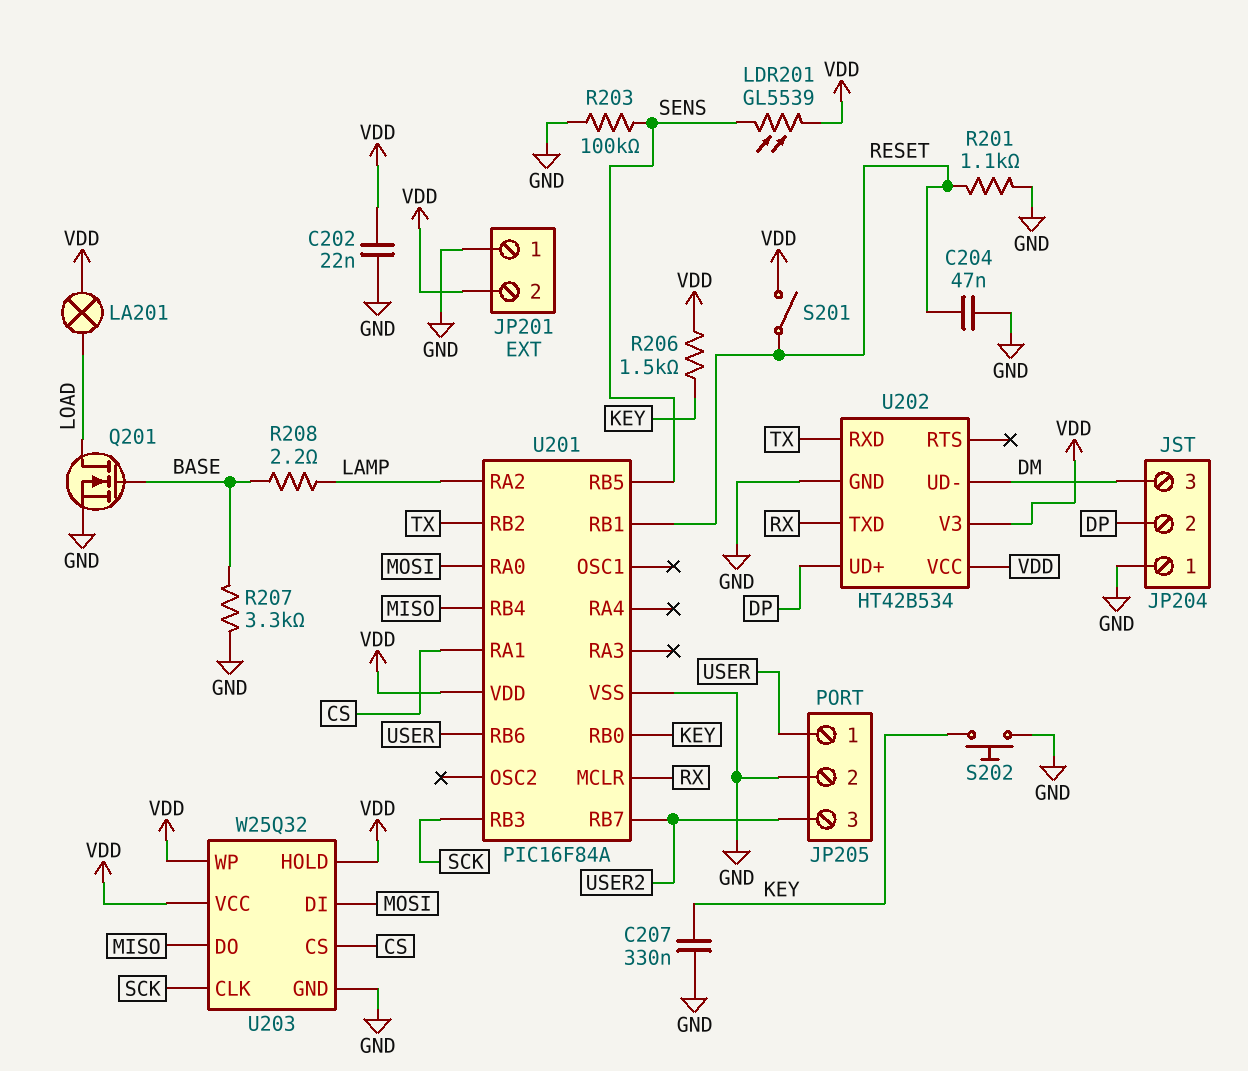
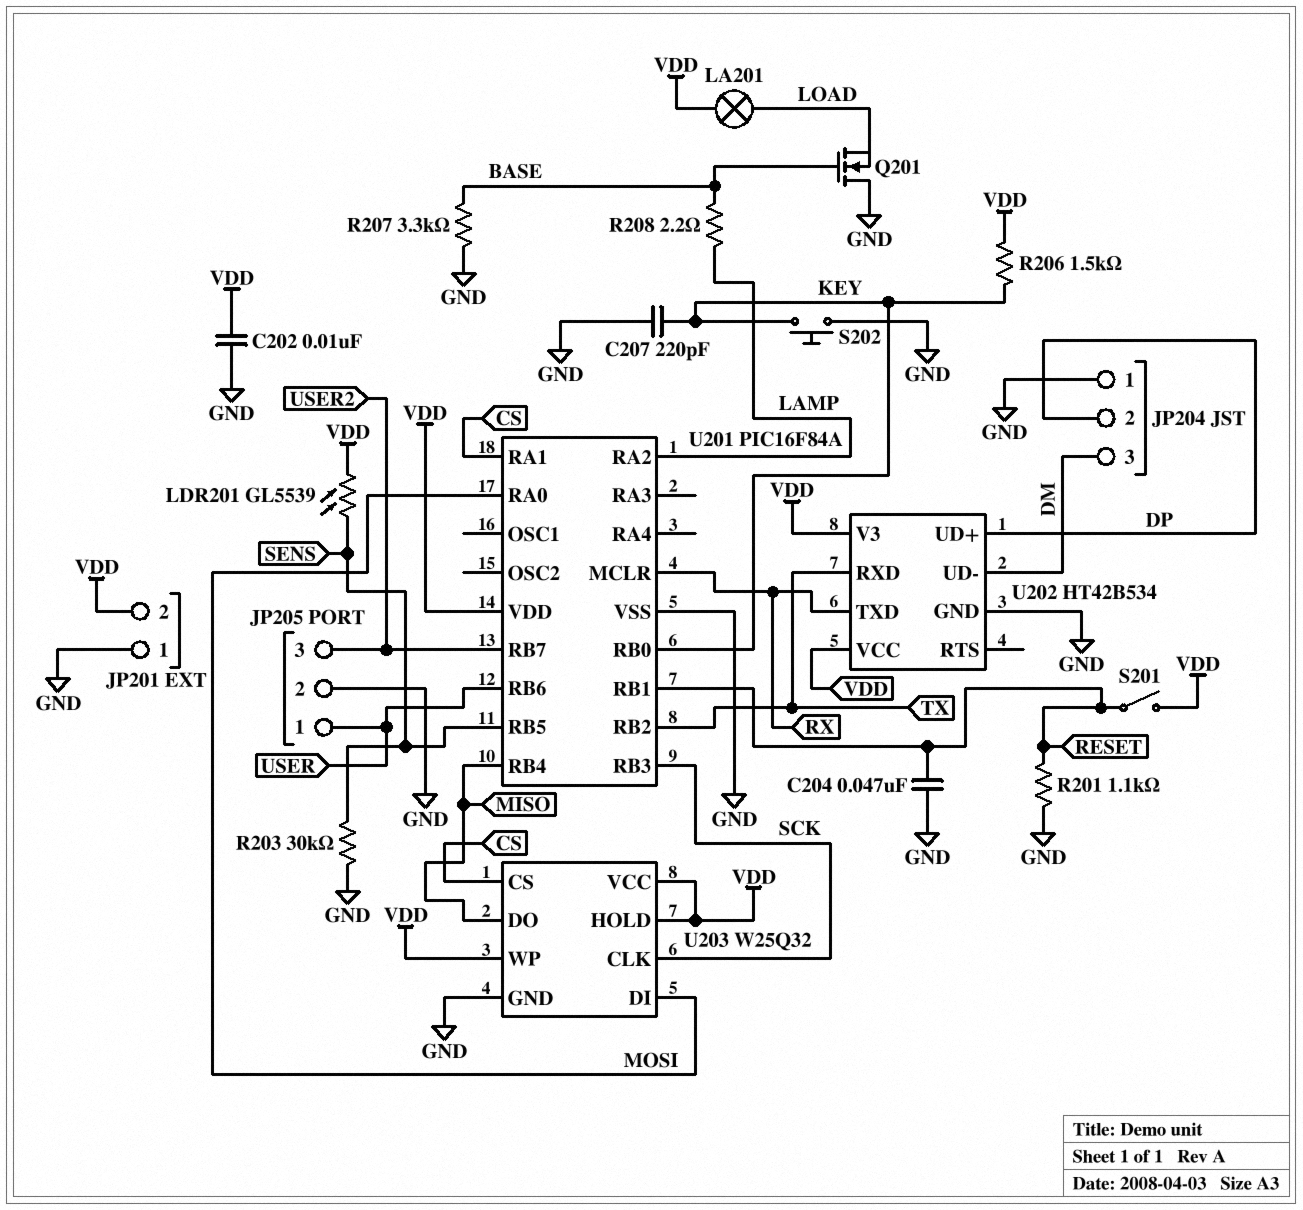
C202: 22nF (GND, VDD) -> 10nF (GND, VDD)
C207: 330nF (GND, KEY) -> 220pF (GND, KEY)
Q201: NMOS (G BASE, D LOAD, S GND) -> NMOS (G BASE, D GND, S LOAD)
R203: 100k (GND, SENS) -> 30k (GND, SENS)

